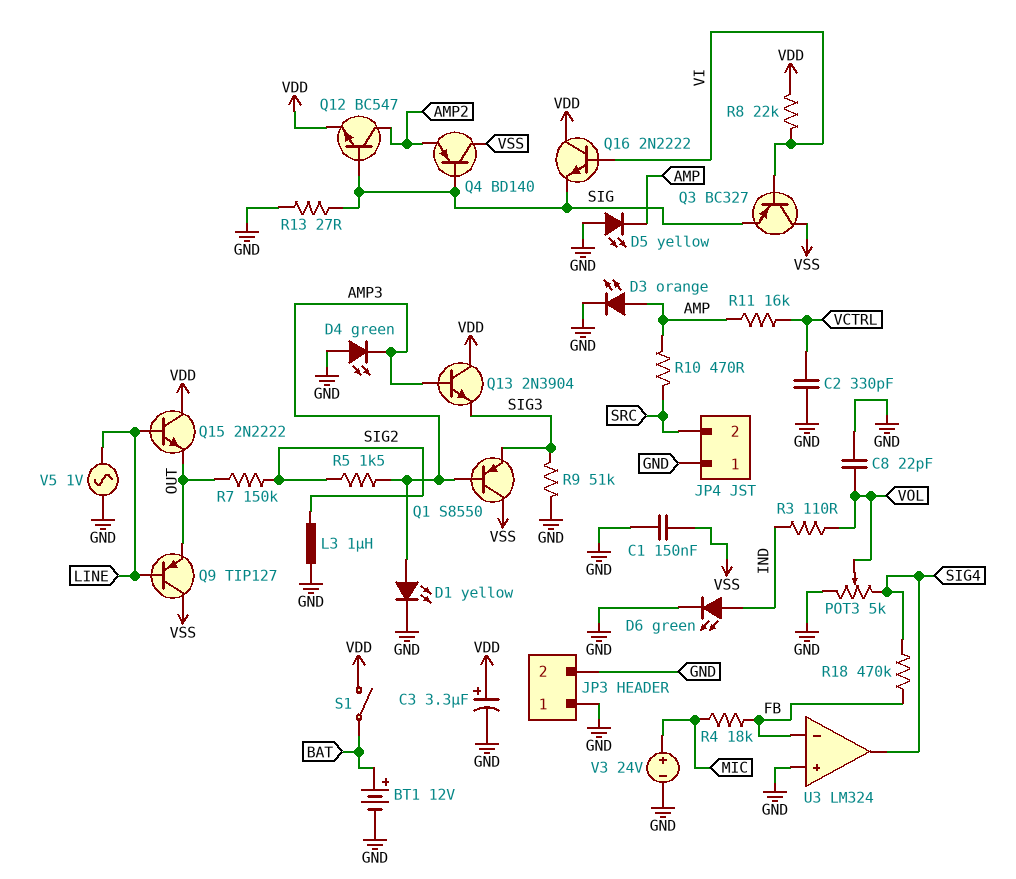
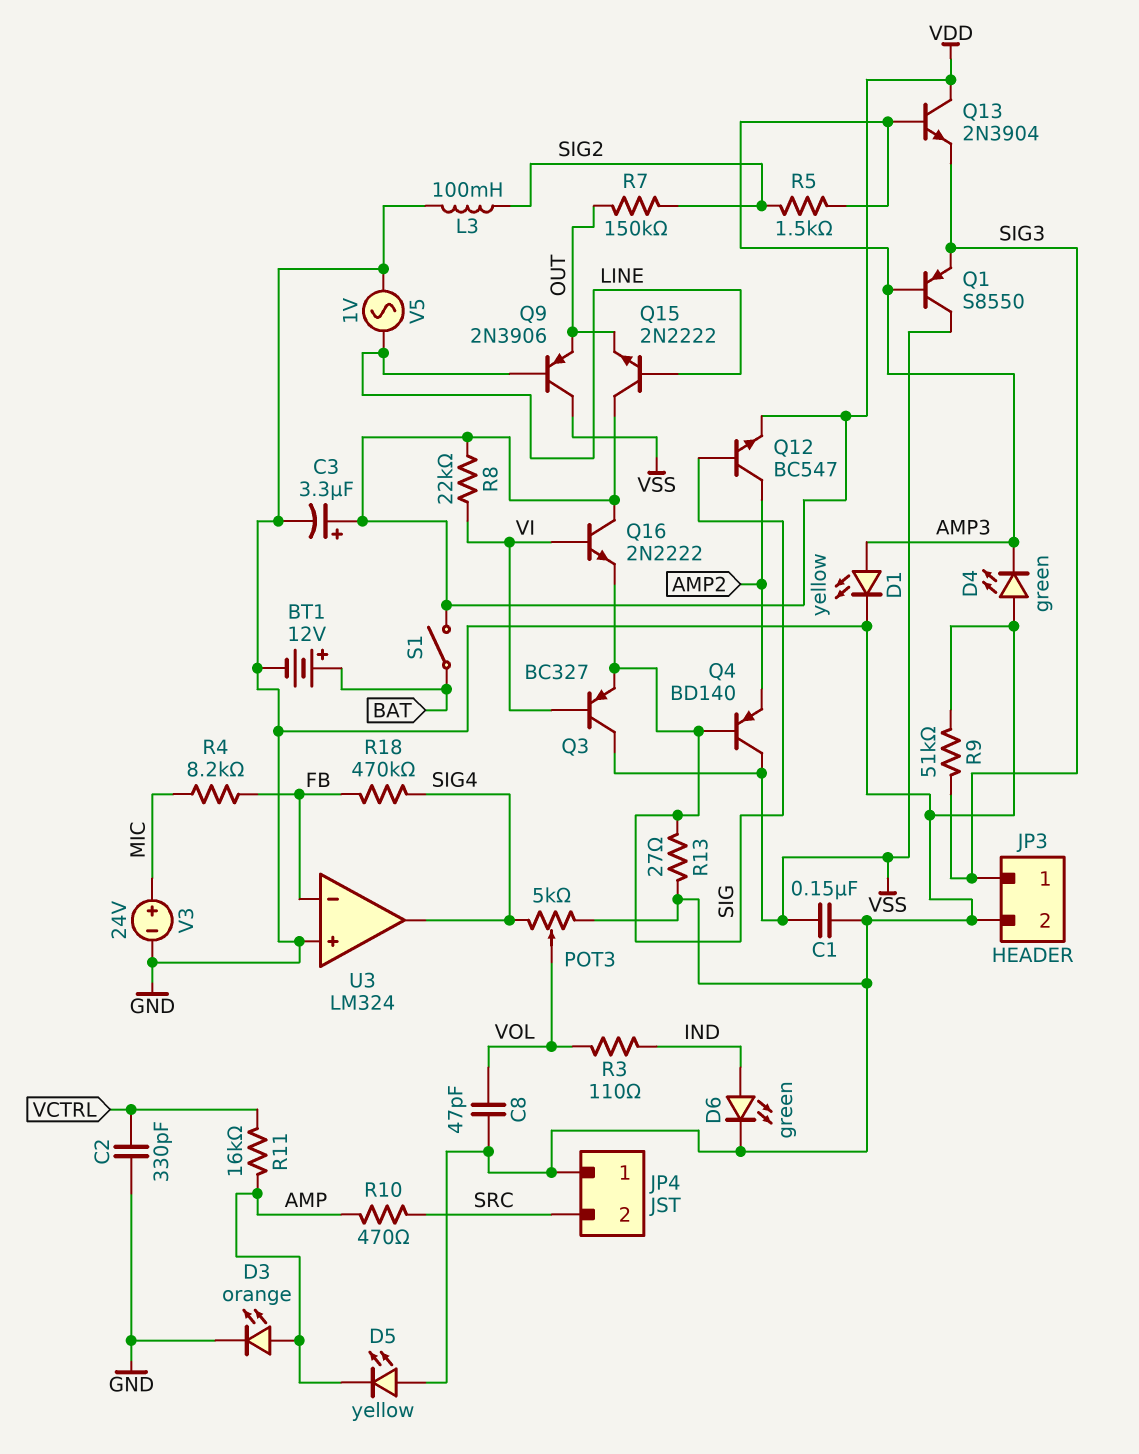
C8: 22pF (GND, VOL) -> 47pF (GND, VOL)
JP3 pin 1: GND -> SIG3
L3: 1uH (GND, SIG2) -> 100mH (GND, SIG2)
Q9: PNP TIP127 (B LINE, C VSS, E OUT) -> PNP 2N3906 (B LINE, C VSS, E OUT)
R4: 18k (FB, MIC) -> 8.2k (FB, MIC)

